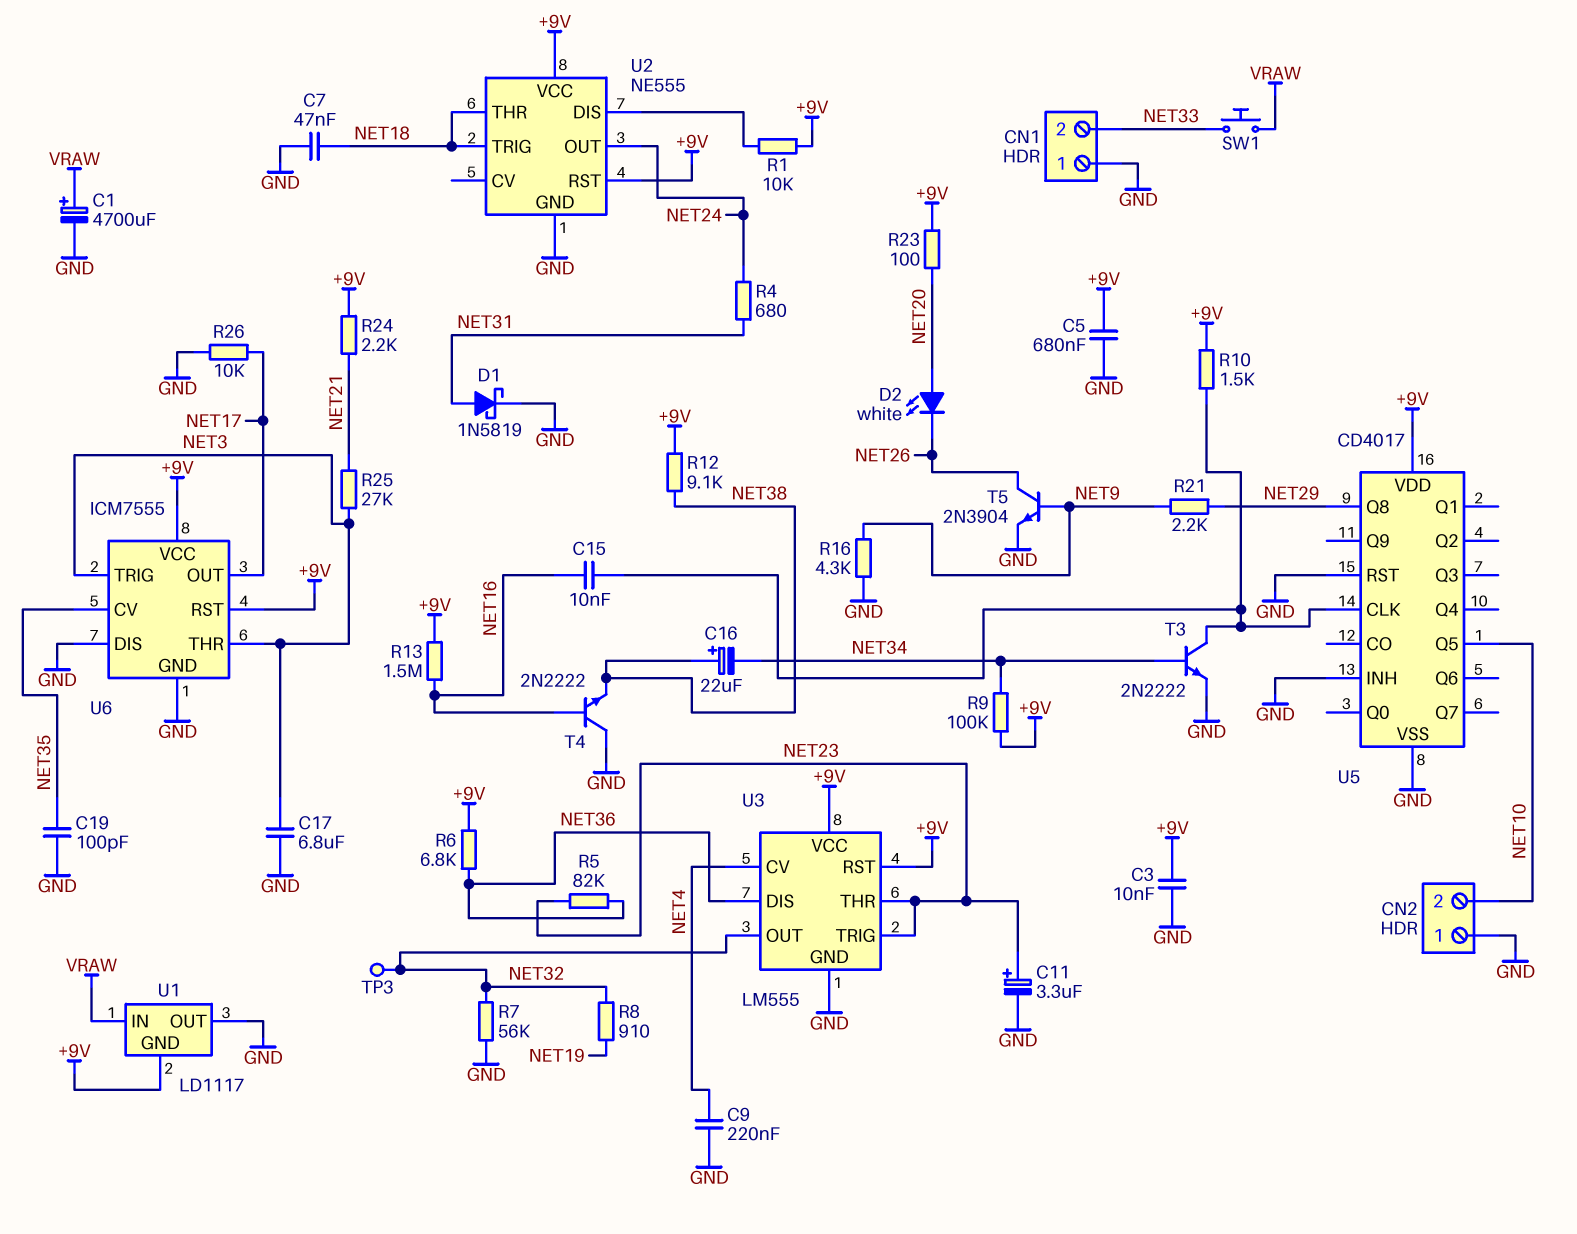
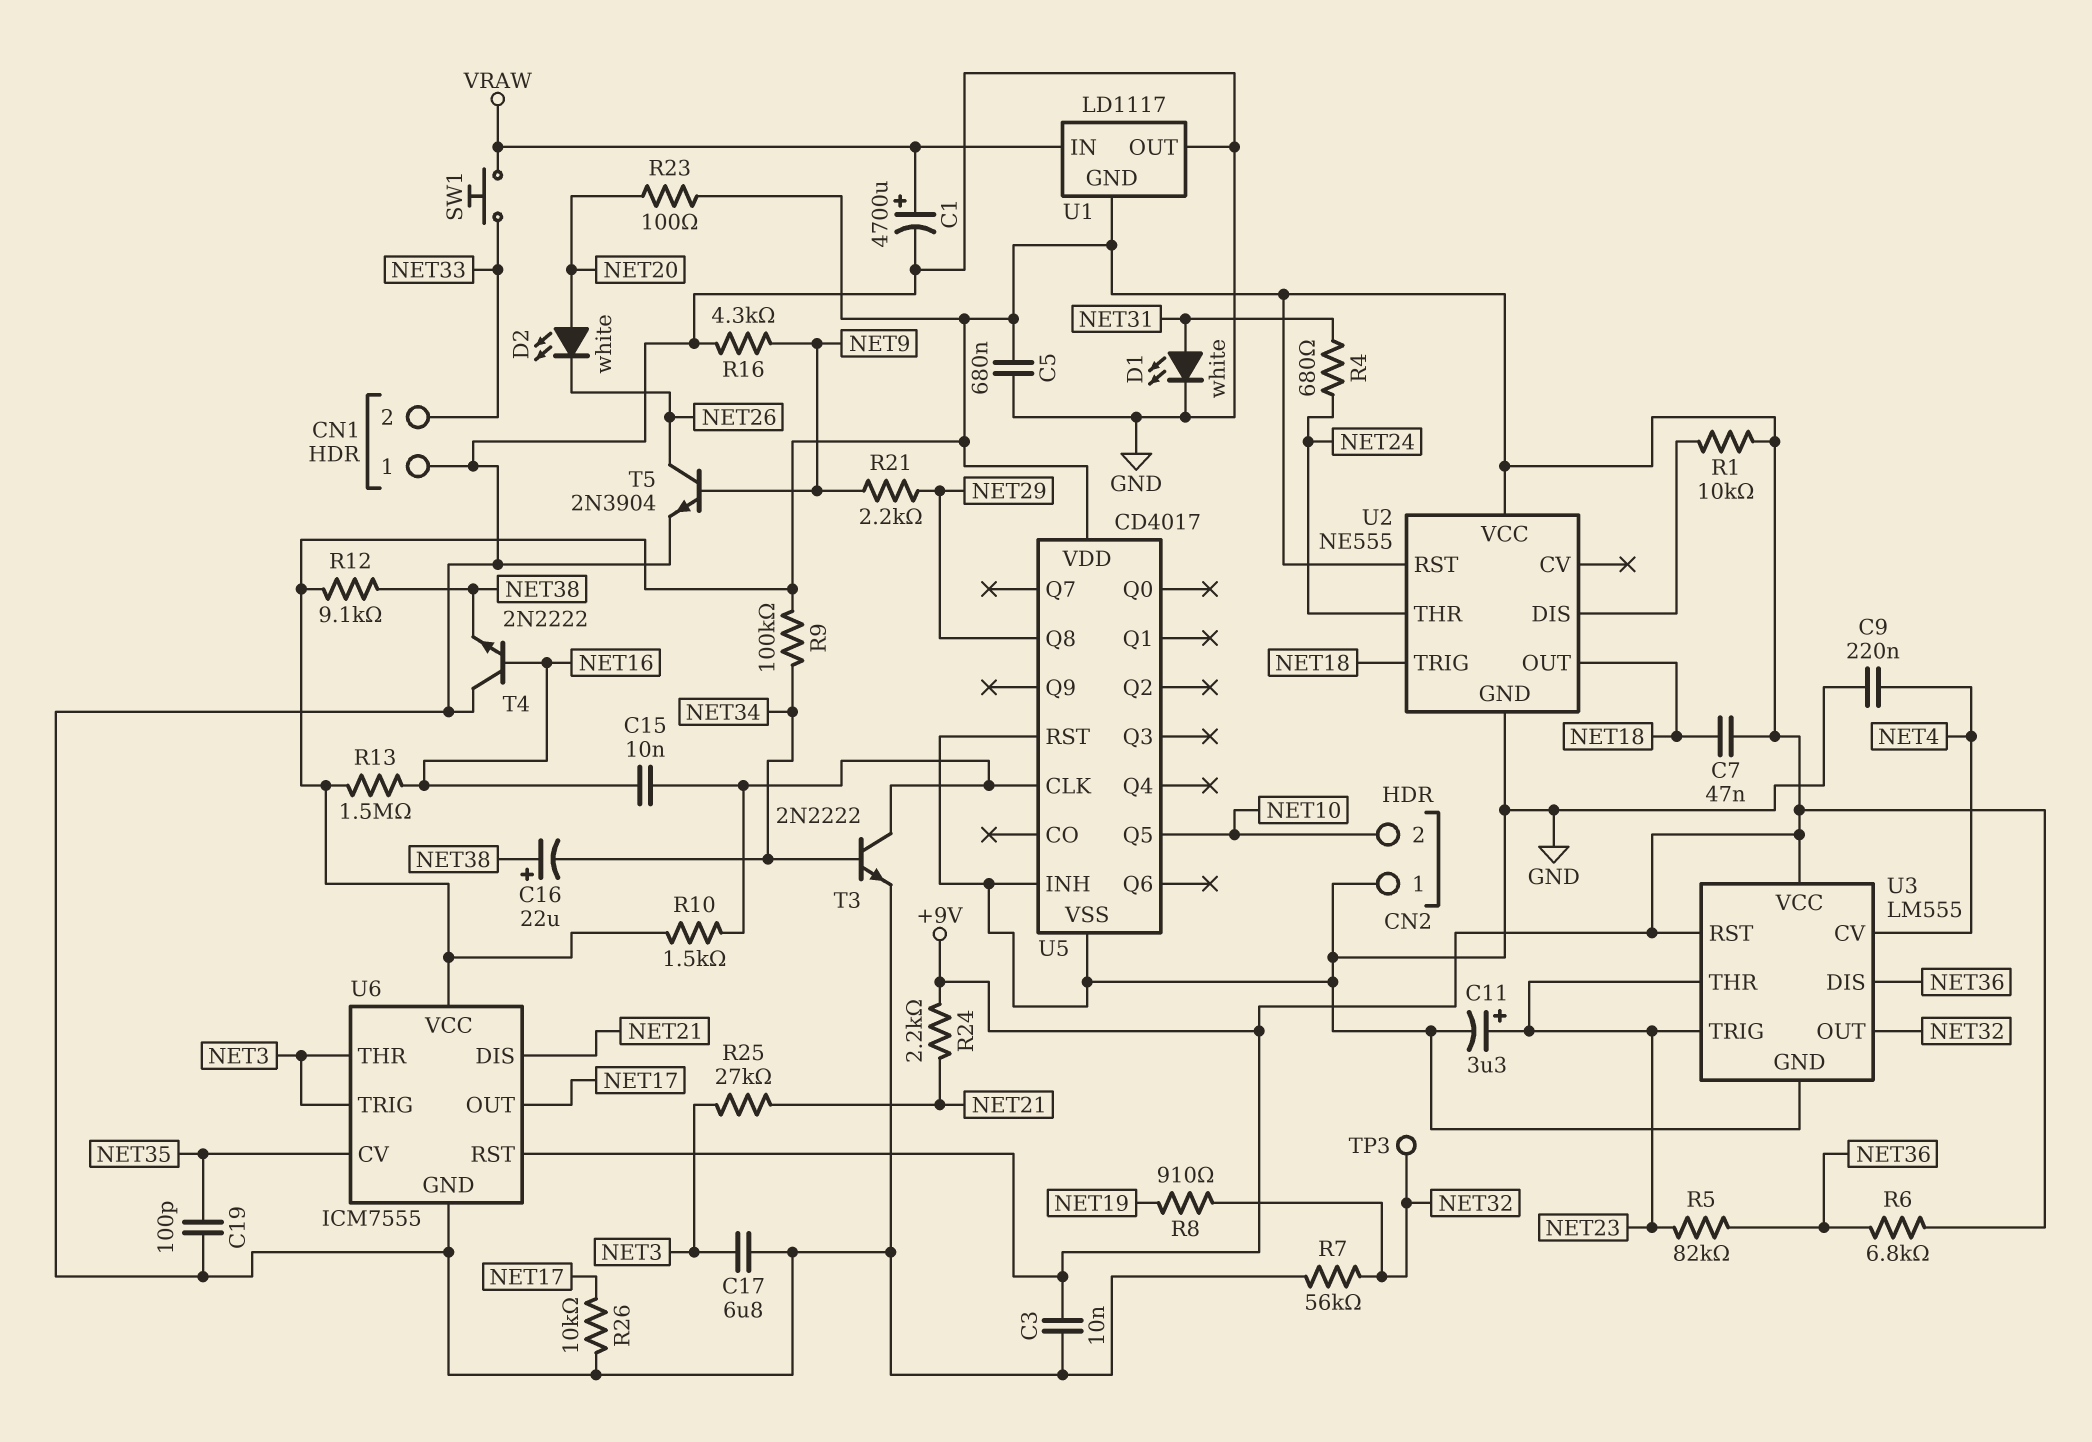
C7: 47nF (GND, NET18) -> 47nF (+9V, NET18)
D1: schottky 1N5819 (A NET31, K GND) -> LED white (A NET31, K GND)
U2 pin OUT: NET24 -> NET18
U2 pin THR: NET18 -> NET24
U6 pin DIS: GND -> NET21

